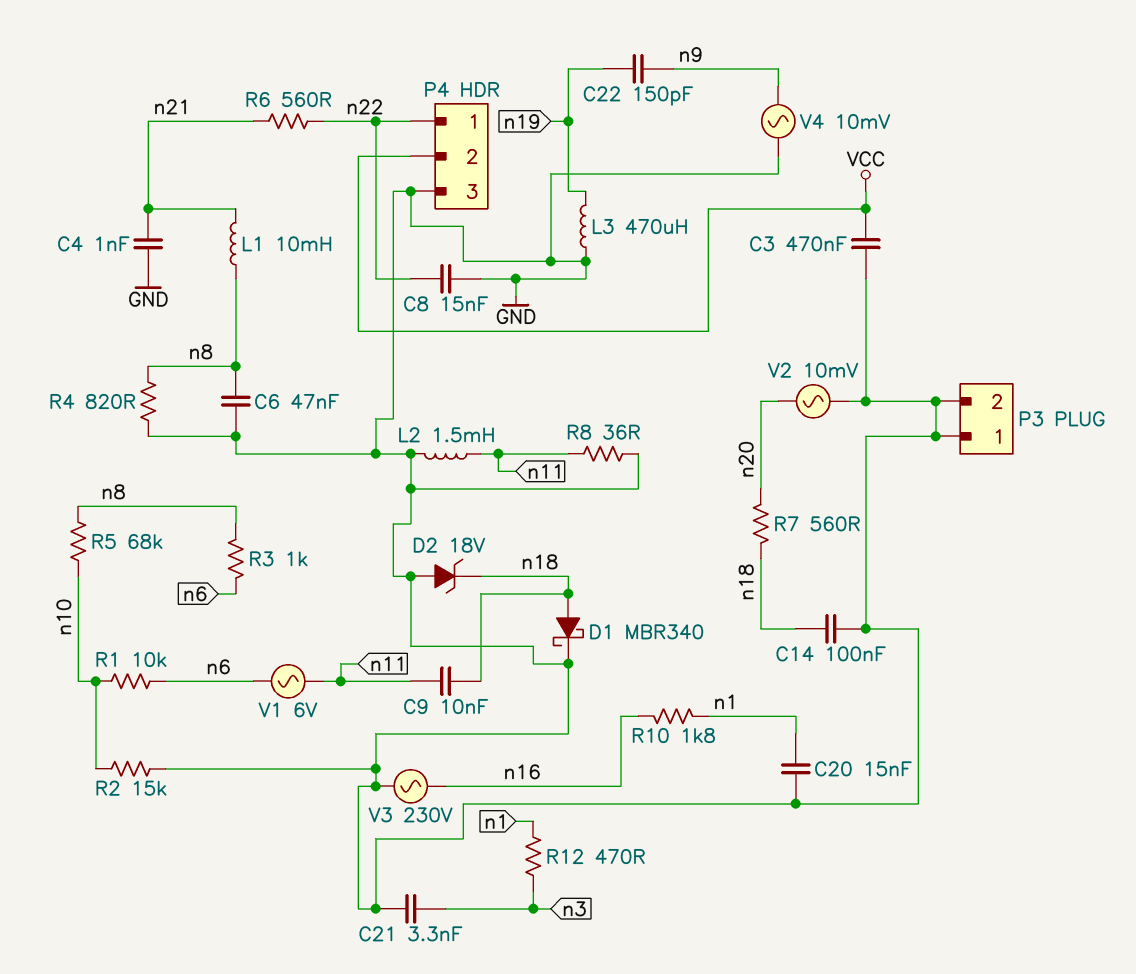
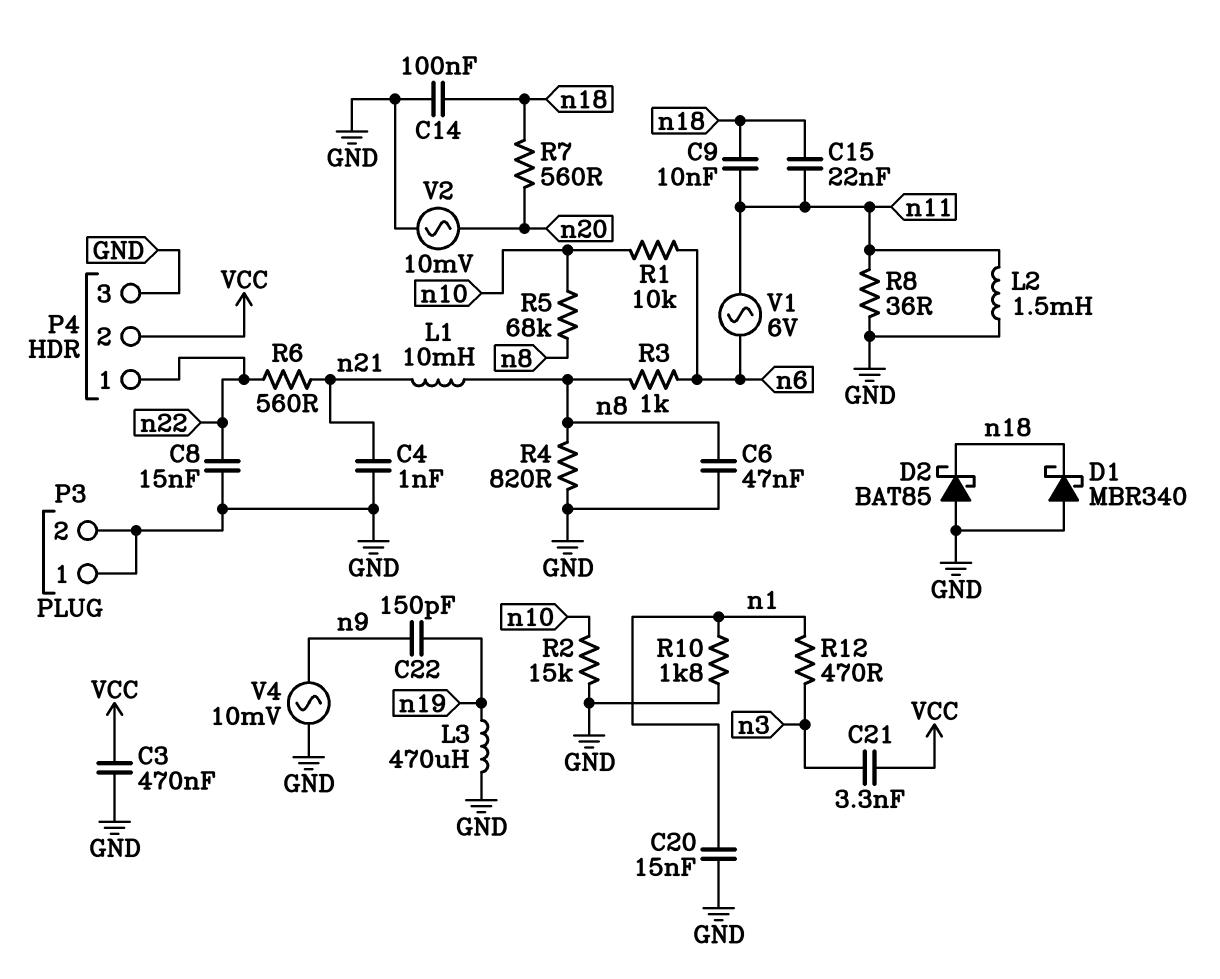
C15: none -> 22nF (n11, n18)
C21: 3.3nF (GND, n3) -> 3.3nF (VCC, n3)
D1: schottky MBR340 (A n18, K GND) -> schottky MBR340 (A GND, K n18)
D2: zener 18V (A GND, K n18) -> schottky BAT85 (A GND, K n18)
R10: 1.8k (n1, n16) -> 1.8k (GND, n1)
V3: AC 230V (GND, n16) -> none

